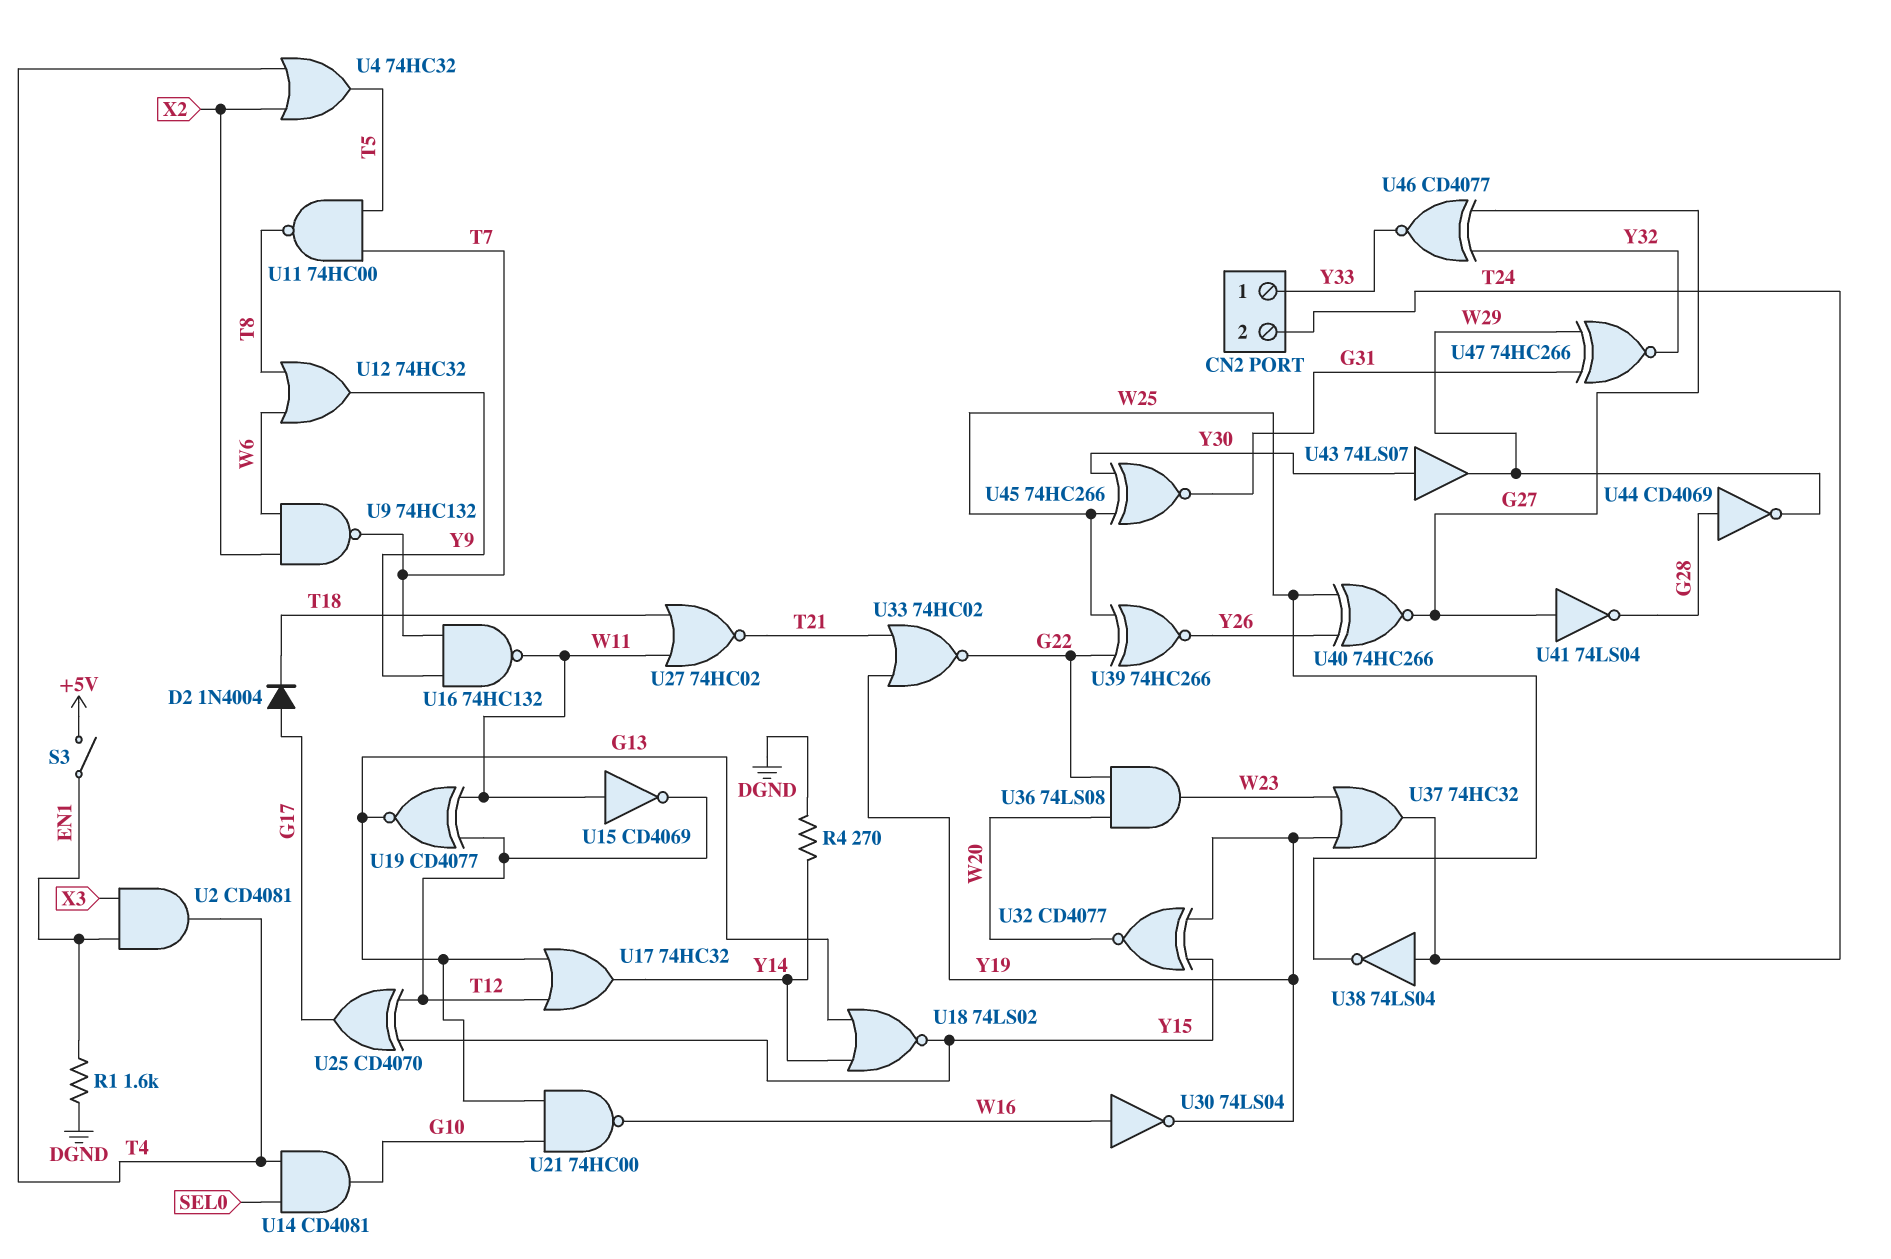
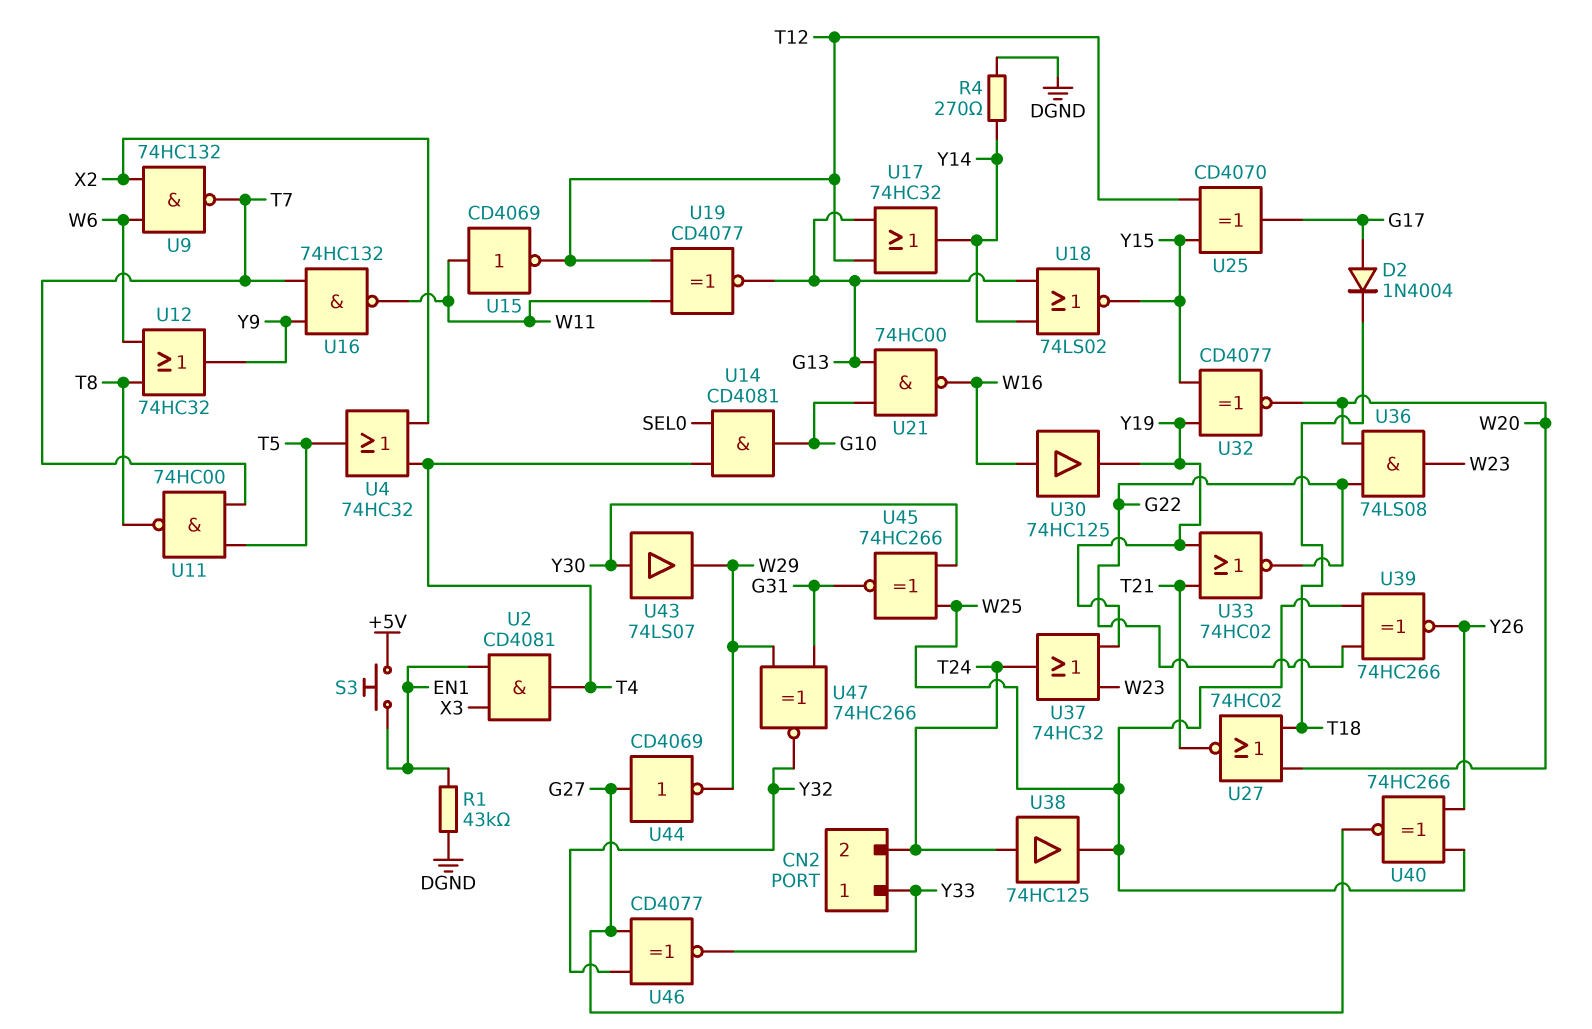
R1: 1.6k (DGND, EN1) -> 43k (DGND, EN1)
S3: switch (+5V, EN1) -> button (+5V, EN1)
U27: NOR 74HC02 (in T18, in W11, out T21) -> NOR 74HC02 (in T18, in W20, out T21)
U30: NOT 74LS04 (in W16, out Y19) -> buffer 74HC125 (in W16, out Y19)
U38: NOT 74LS04 (in T24, out W25) -> buffer 74HC125 (in T24, out W25)
U41: NOT 74LS04 (in G27, out G28) -> none
U44: NOT CD4069 (in G28, out W29) -> NOT CD4069 (in G27, out W29)

